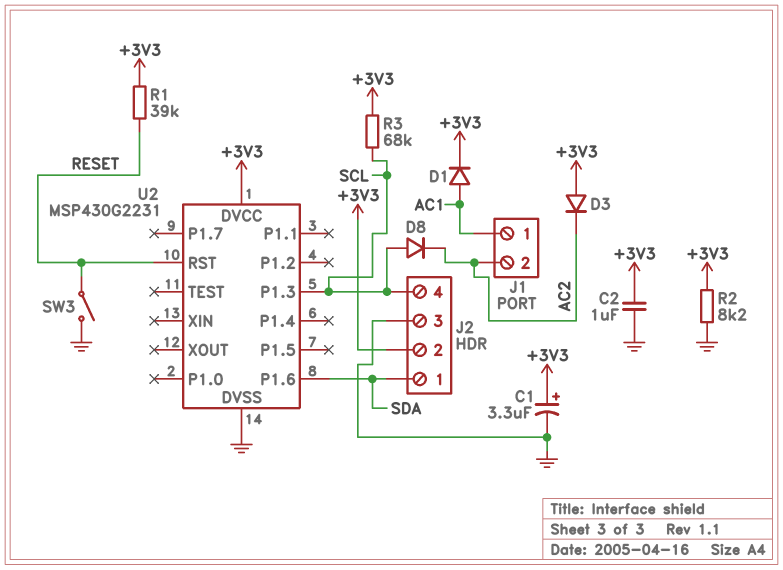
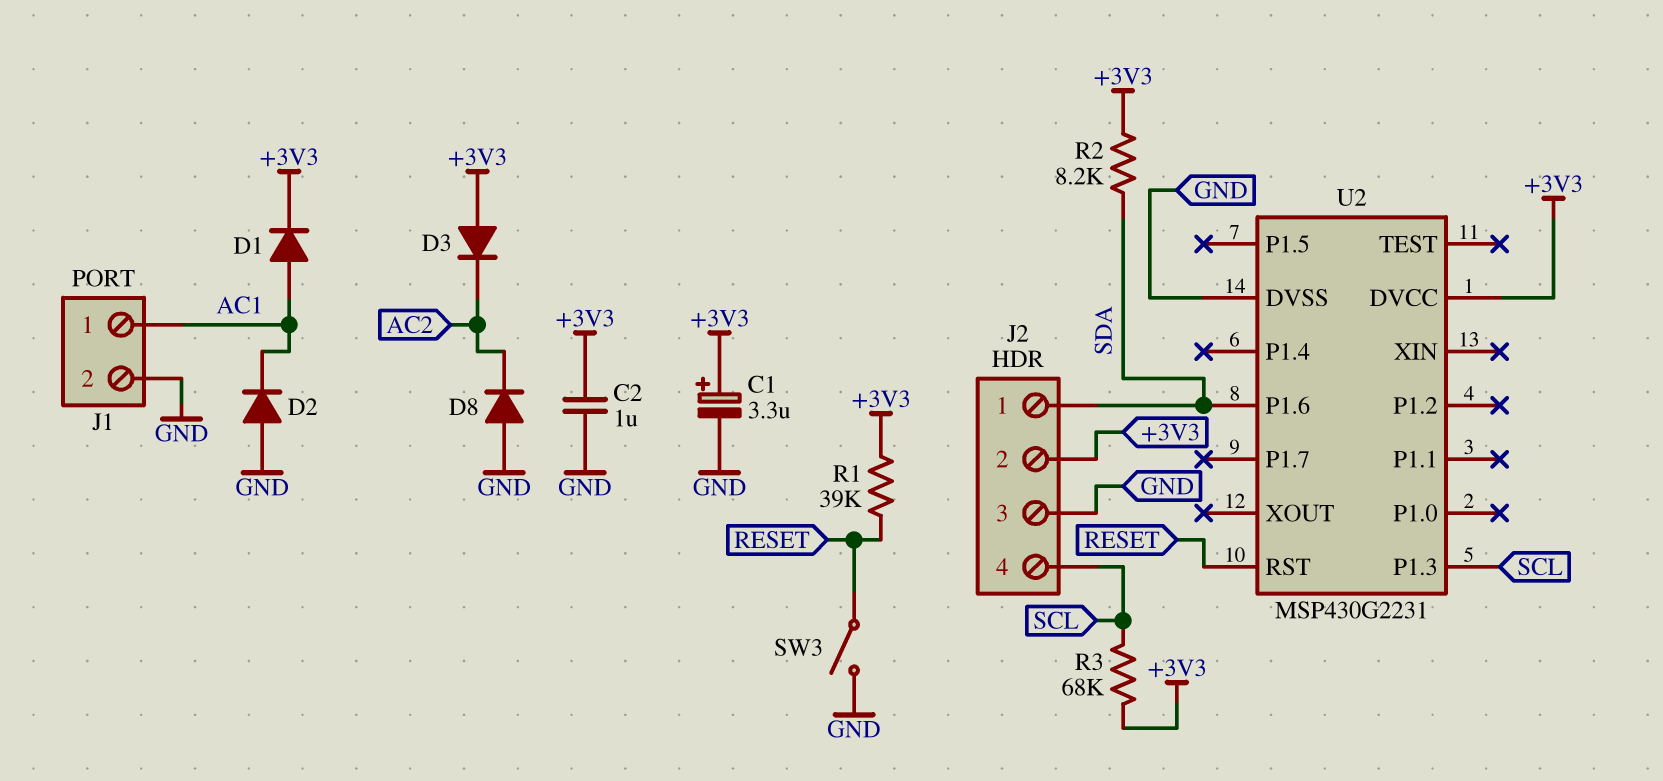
D2: none -> diode (A GND, K AC1)
D8: diode (A SCL, K AC2) -> diode (A GND, K AC2)
J1 pin 2: AC2 -> GND
R2: 8.2k (+3V3, GND) -> 8.2k (+3V3, SDA)

